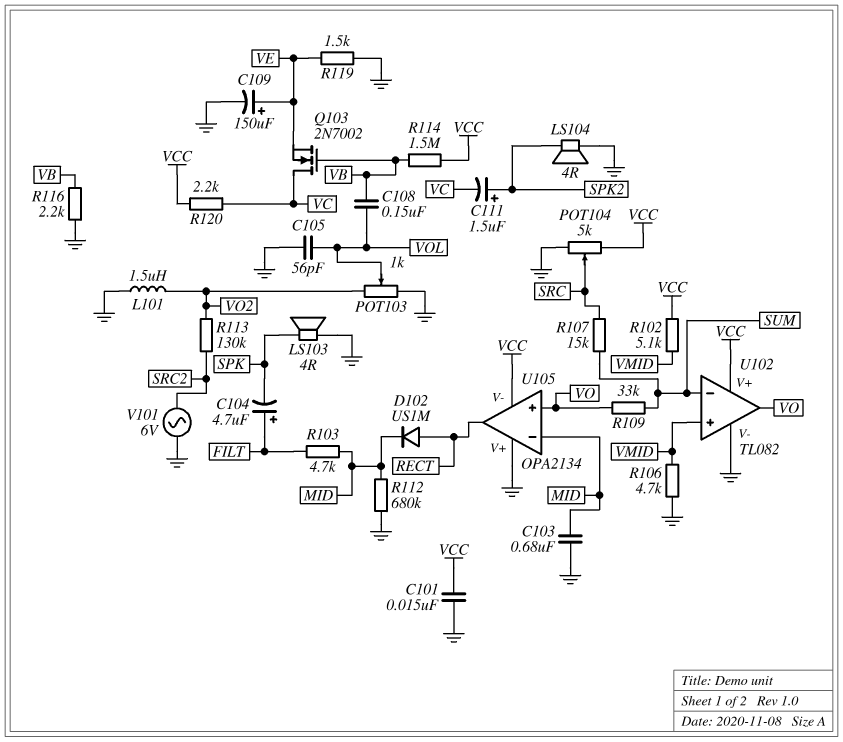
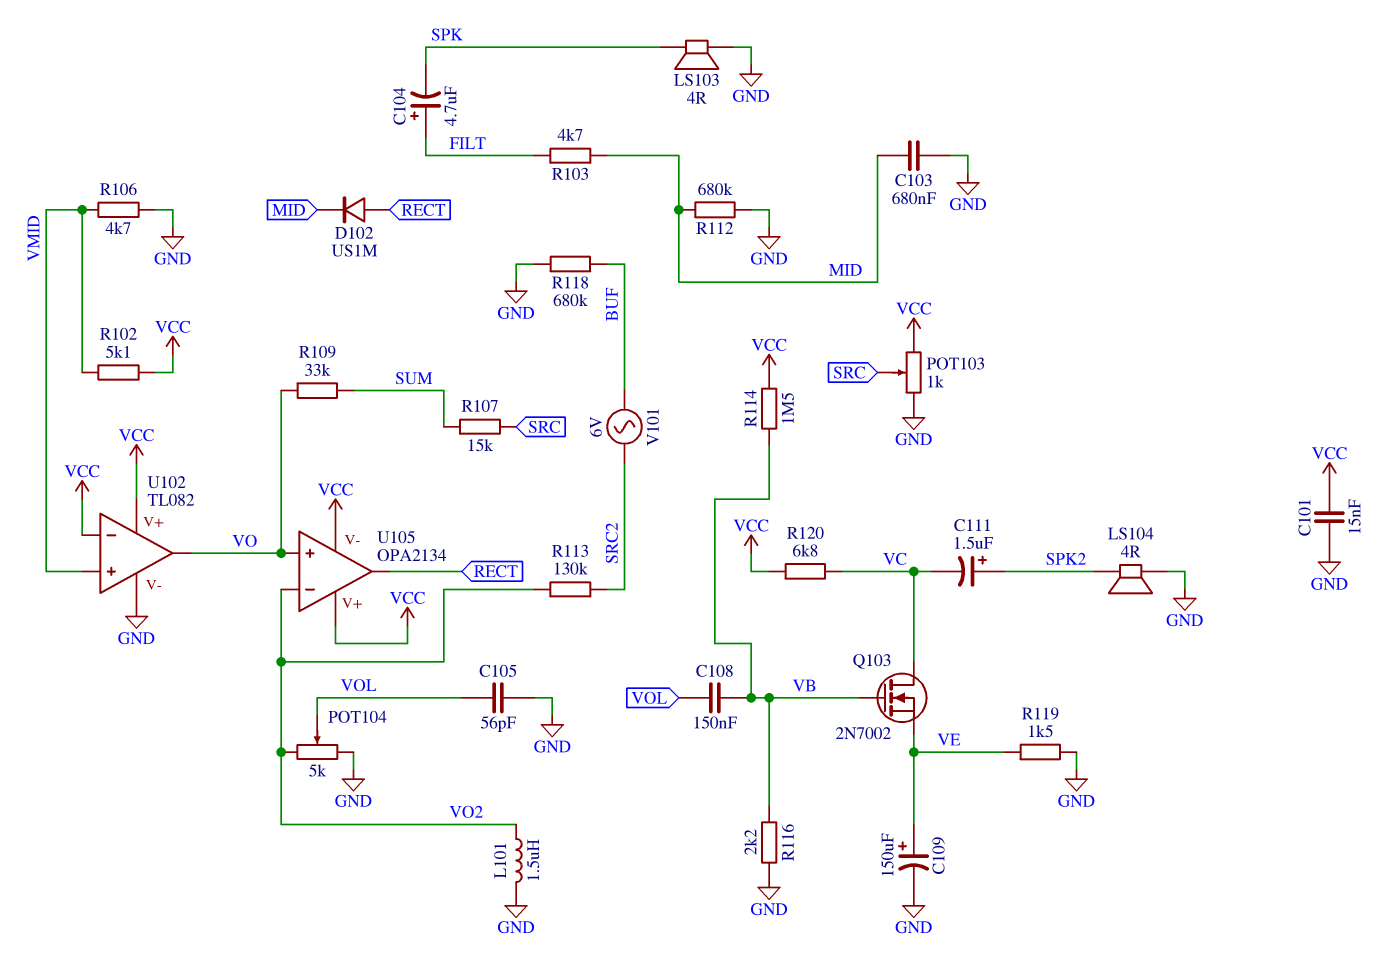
POT103: 1k (GND, VO2, wiper VOL) -> 1k (GND, VCC, wiper SRC)
POT104: 5k (GND, VCC, wiper SRC) -> 5k (GND, VO2, wiper VOL)
R118: none -> 680k (BUF, GND)
R120: 2.2k (VC, VCC) -> 6.8k (VC, VCC)
U102 pin in-: SUM -> VCC
U105 pin V+: GND -> VCC
U105 pin in-: MID -> VO2
V101: AC 6V (GND, SRC2) -> AC 6V (BUF, SRC2)

